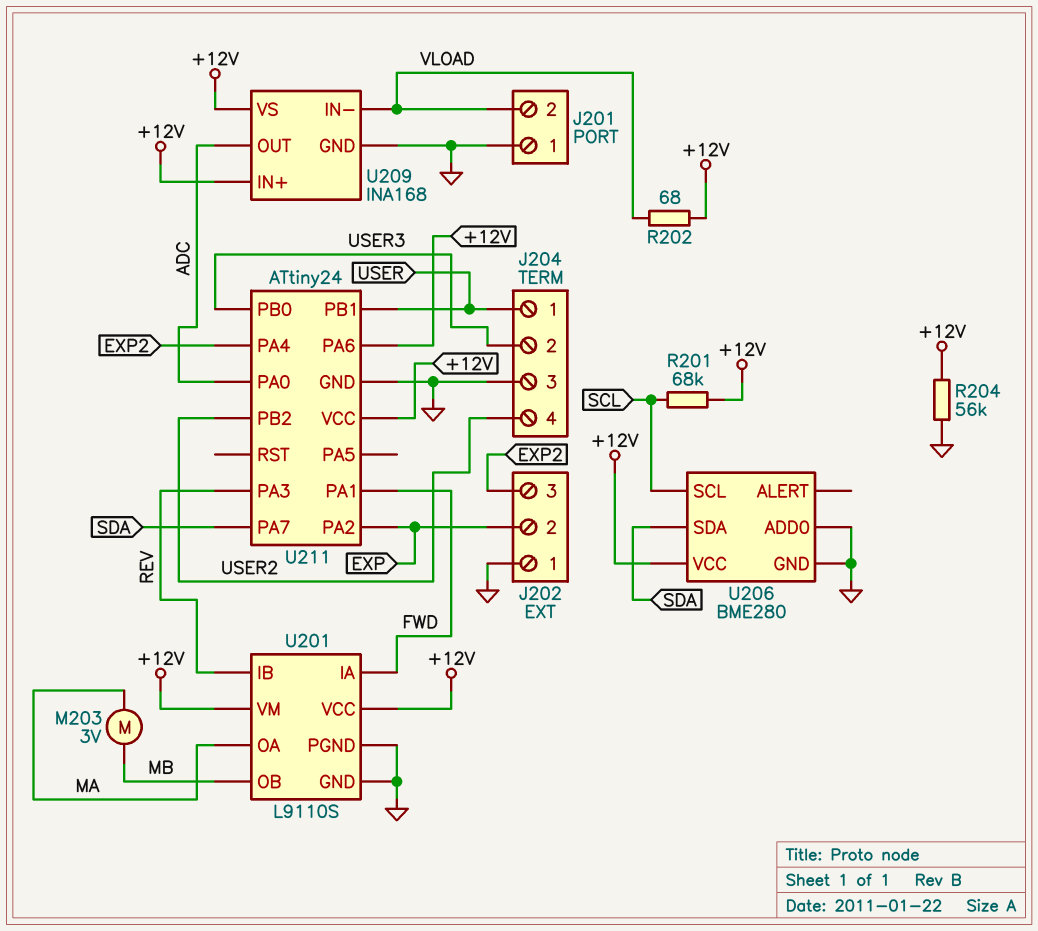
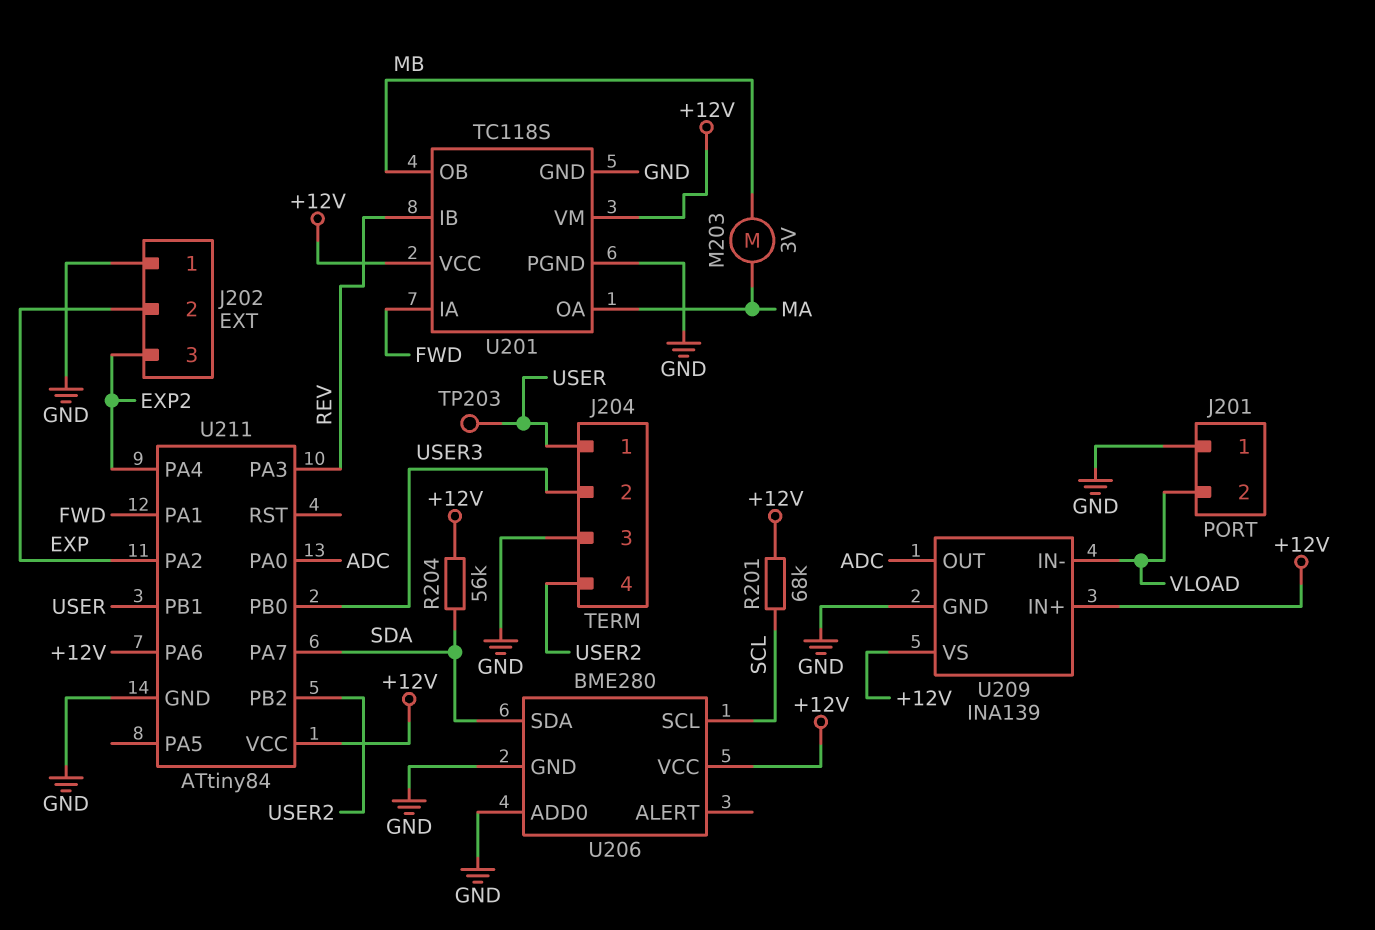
R202: 68 (+12V, VLOAD) -> none
R204: 56k (+12V, GND) -> 56k (+12V, SDA)
TP203: none -> test point (USER)
U201: L9110S -> TC118S
U209: INA168 -> INA139
U211: ATtiny24 -> ATtiny84

